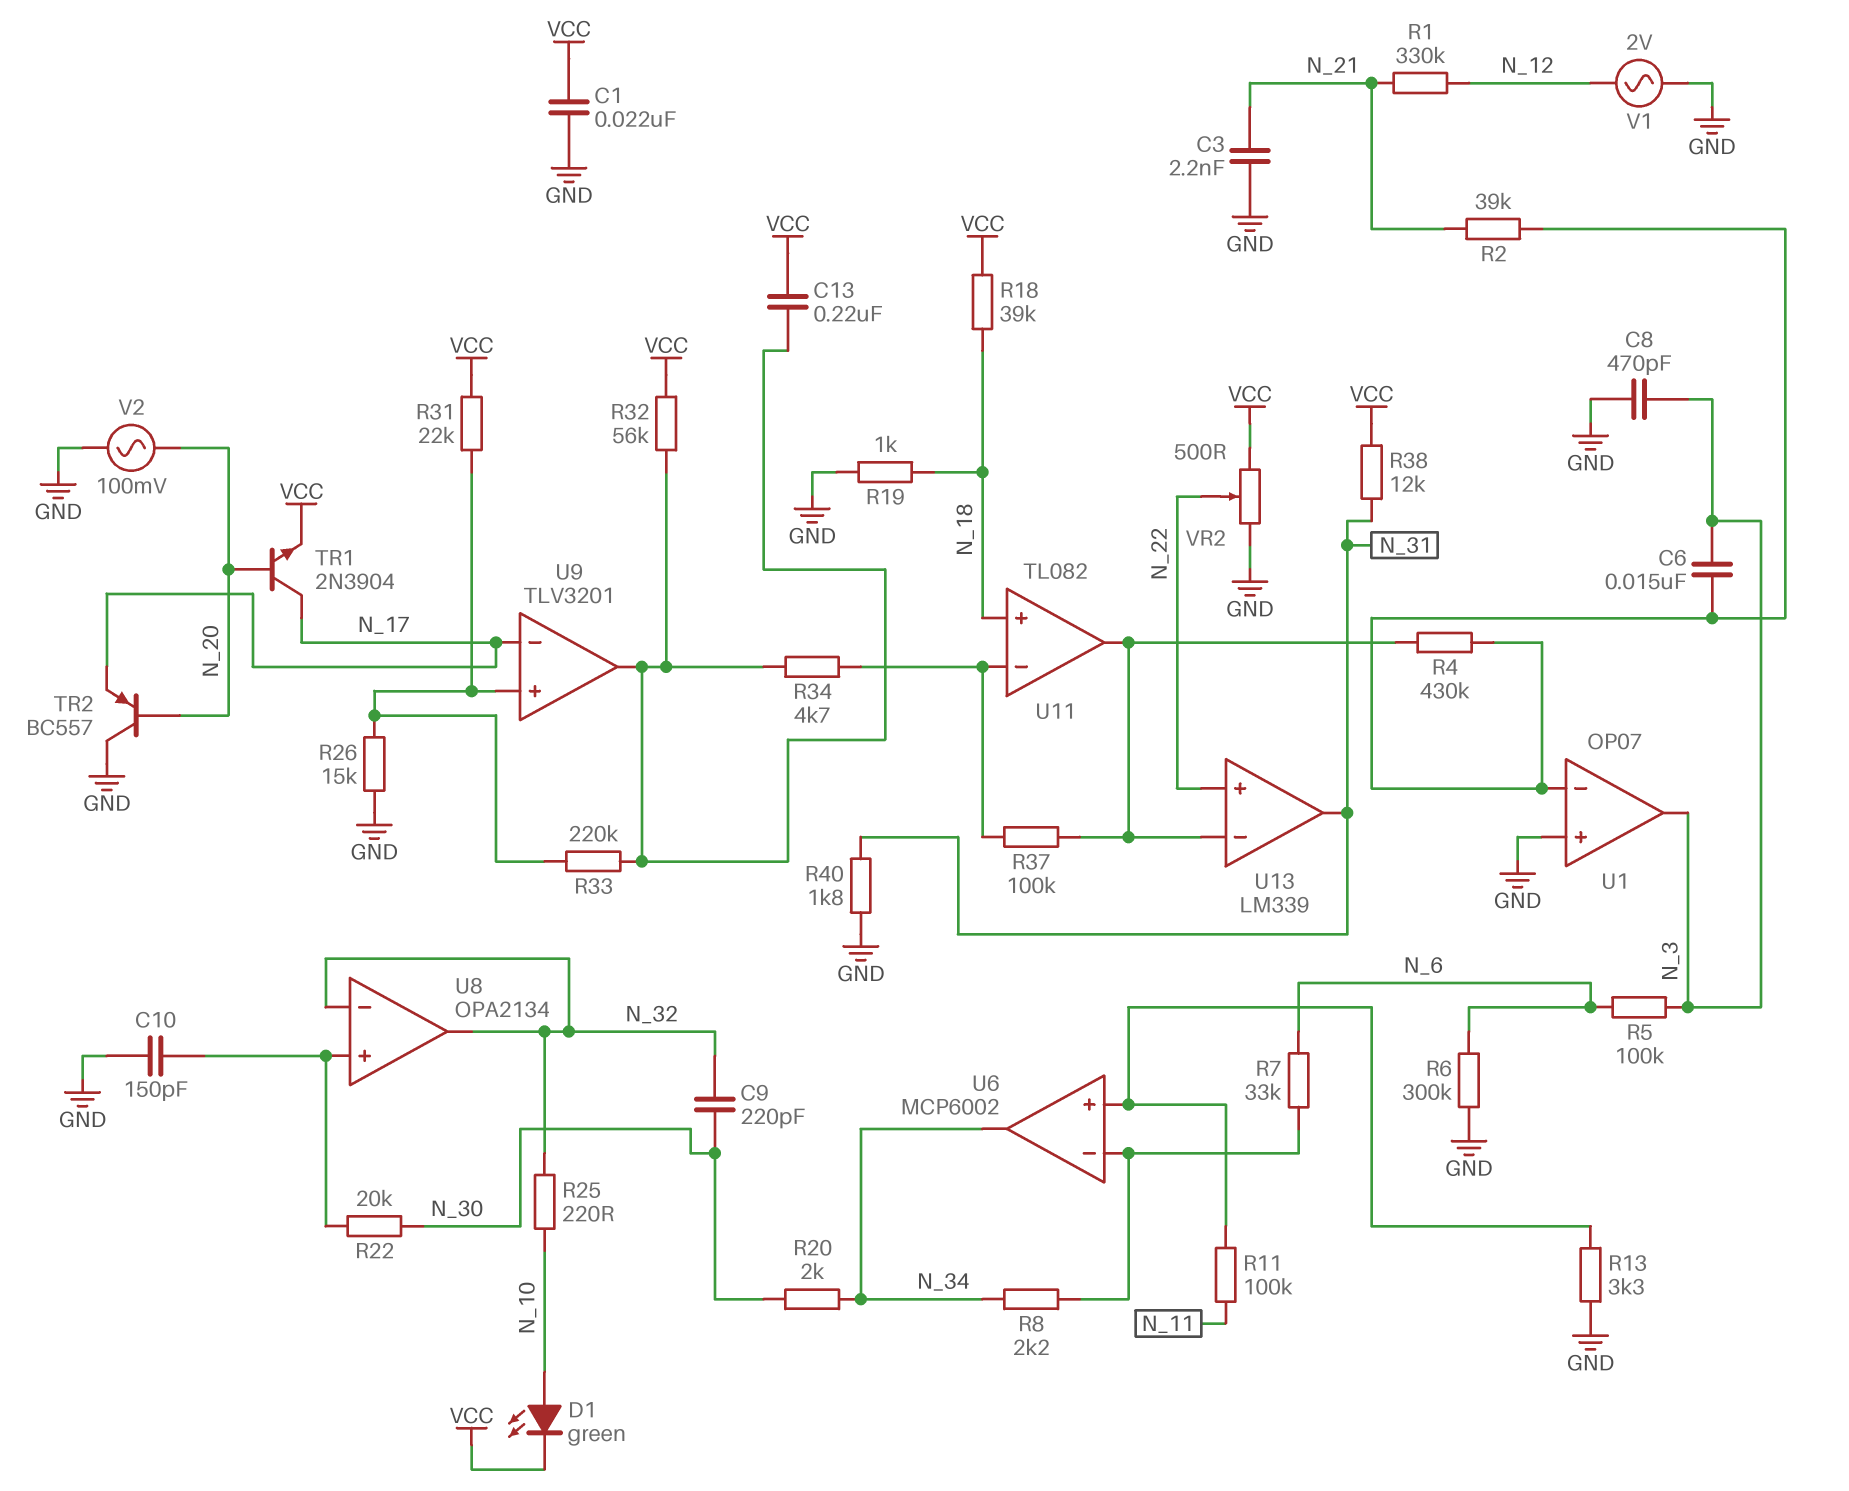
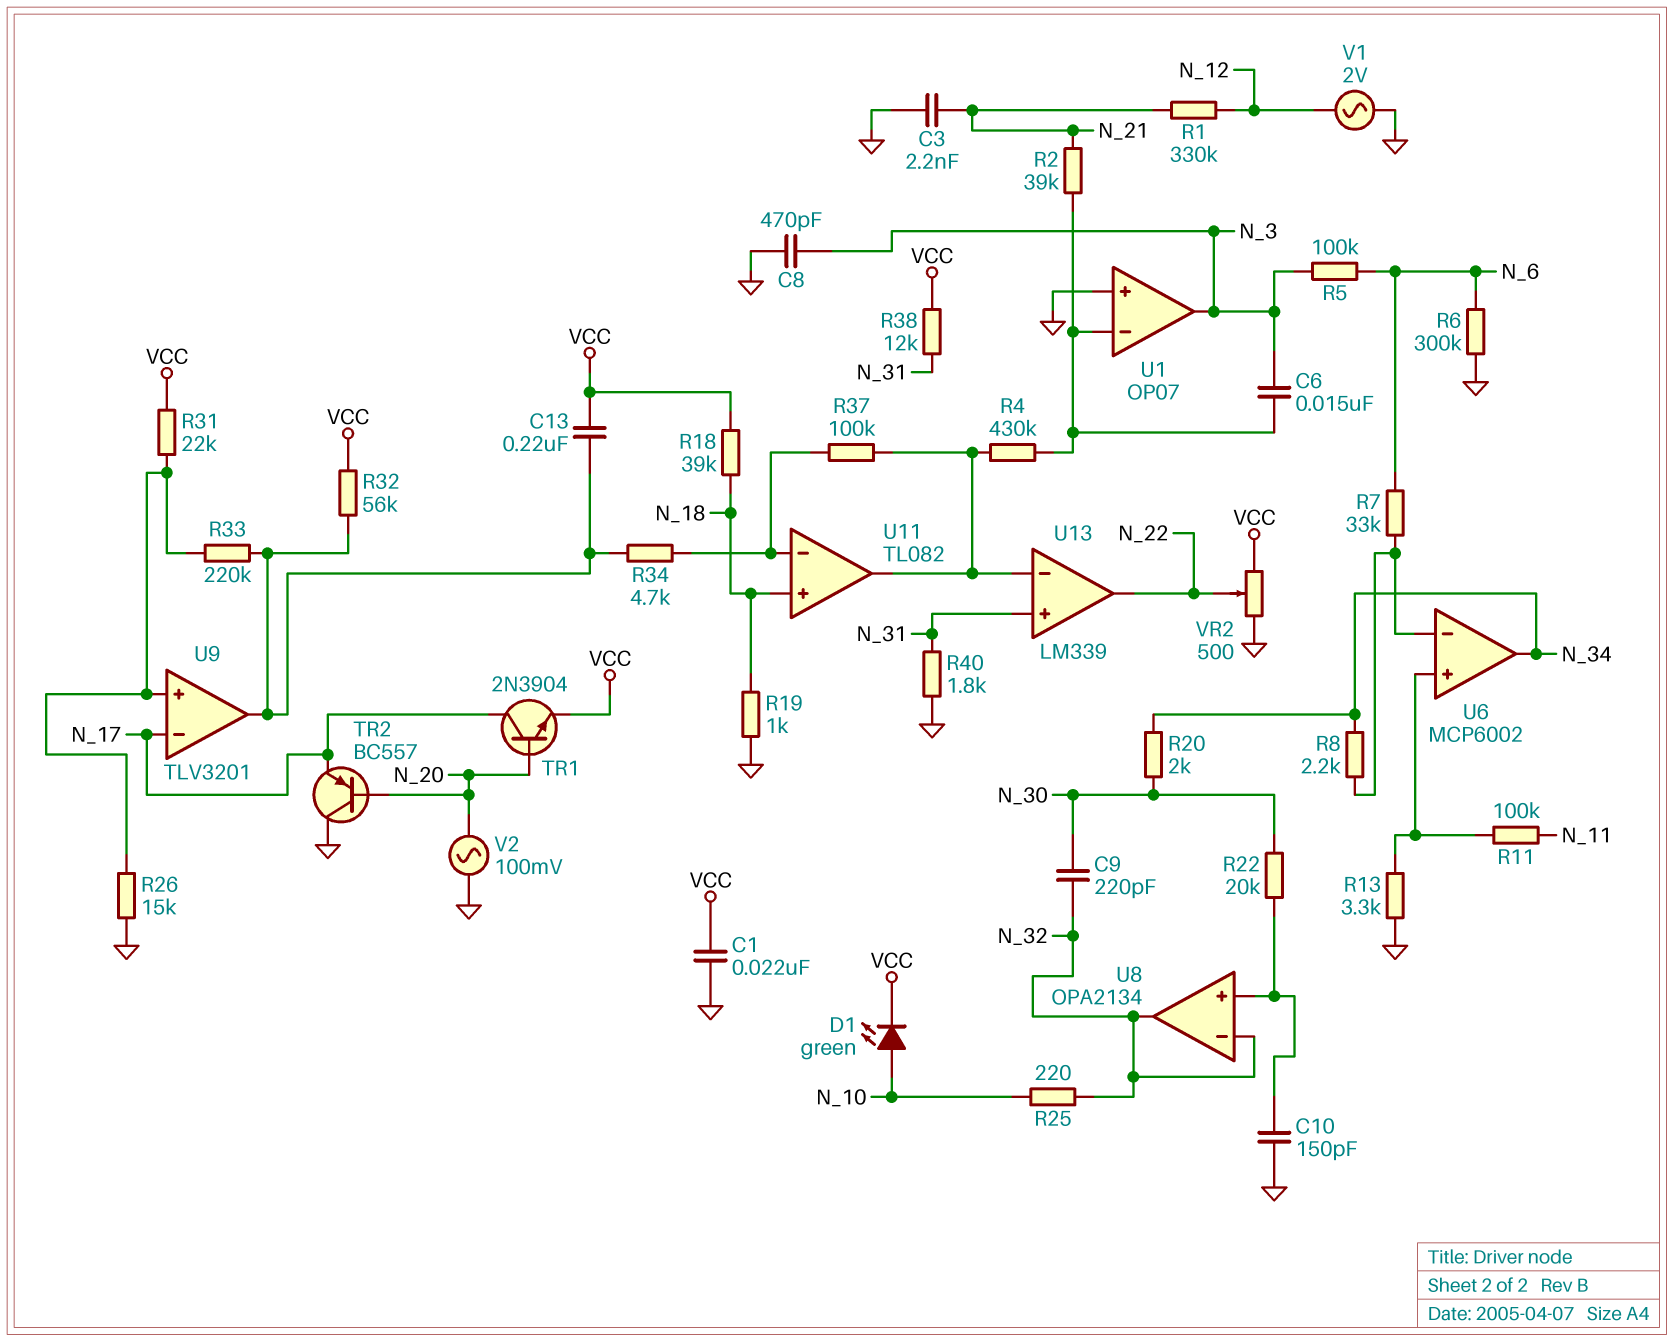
U13 pin in+: N_22 -> N_31
U13 pin out: N_31 -> N_22

